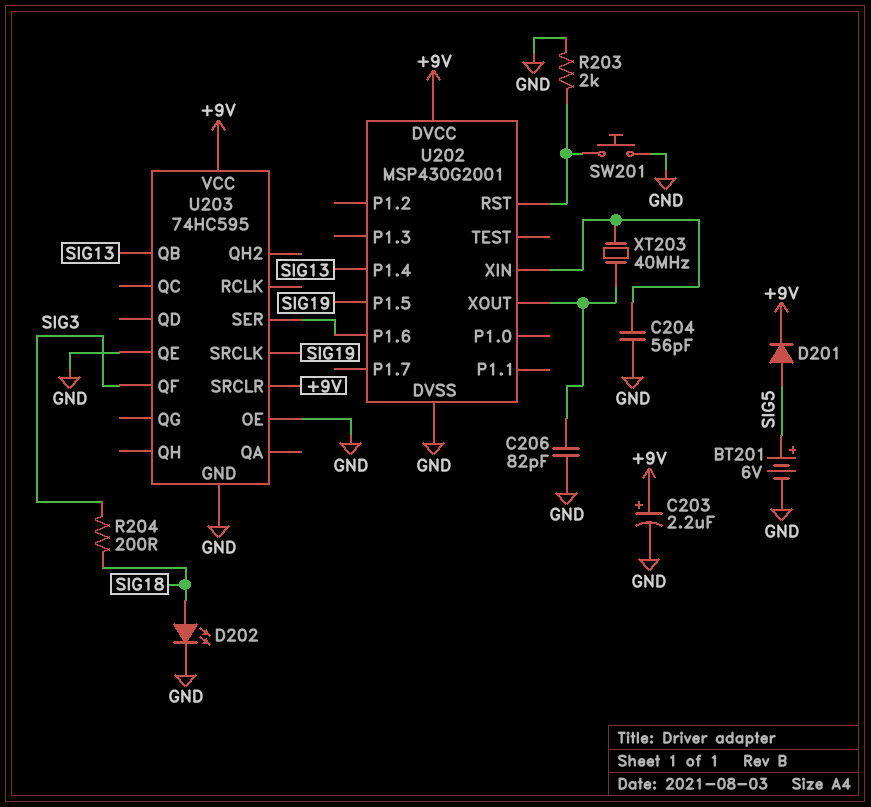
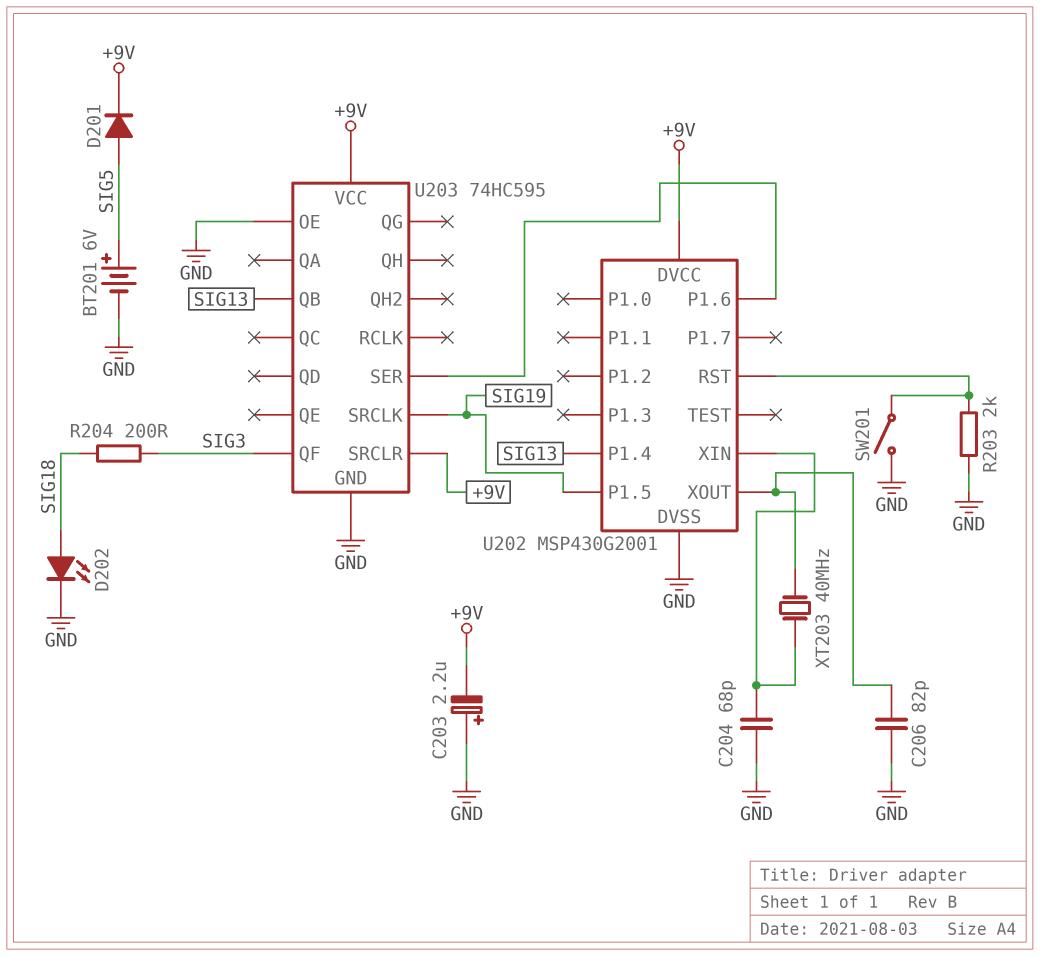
C203: 2.2uF (plus +9V, minus GND) -> 2.2uF (plus GND, minus +9V)
C204: 56pF (GND, U202/XIN) -> 68pF (GND, U202/XIN)
SW201: button (GND, U202/RST) -> switch (GND, U202/RST)
U203 pin QE: GND -> none

